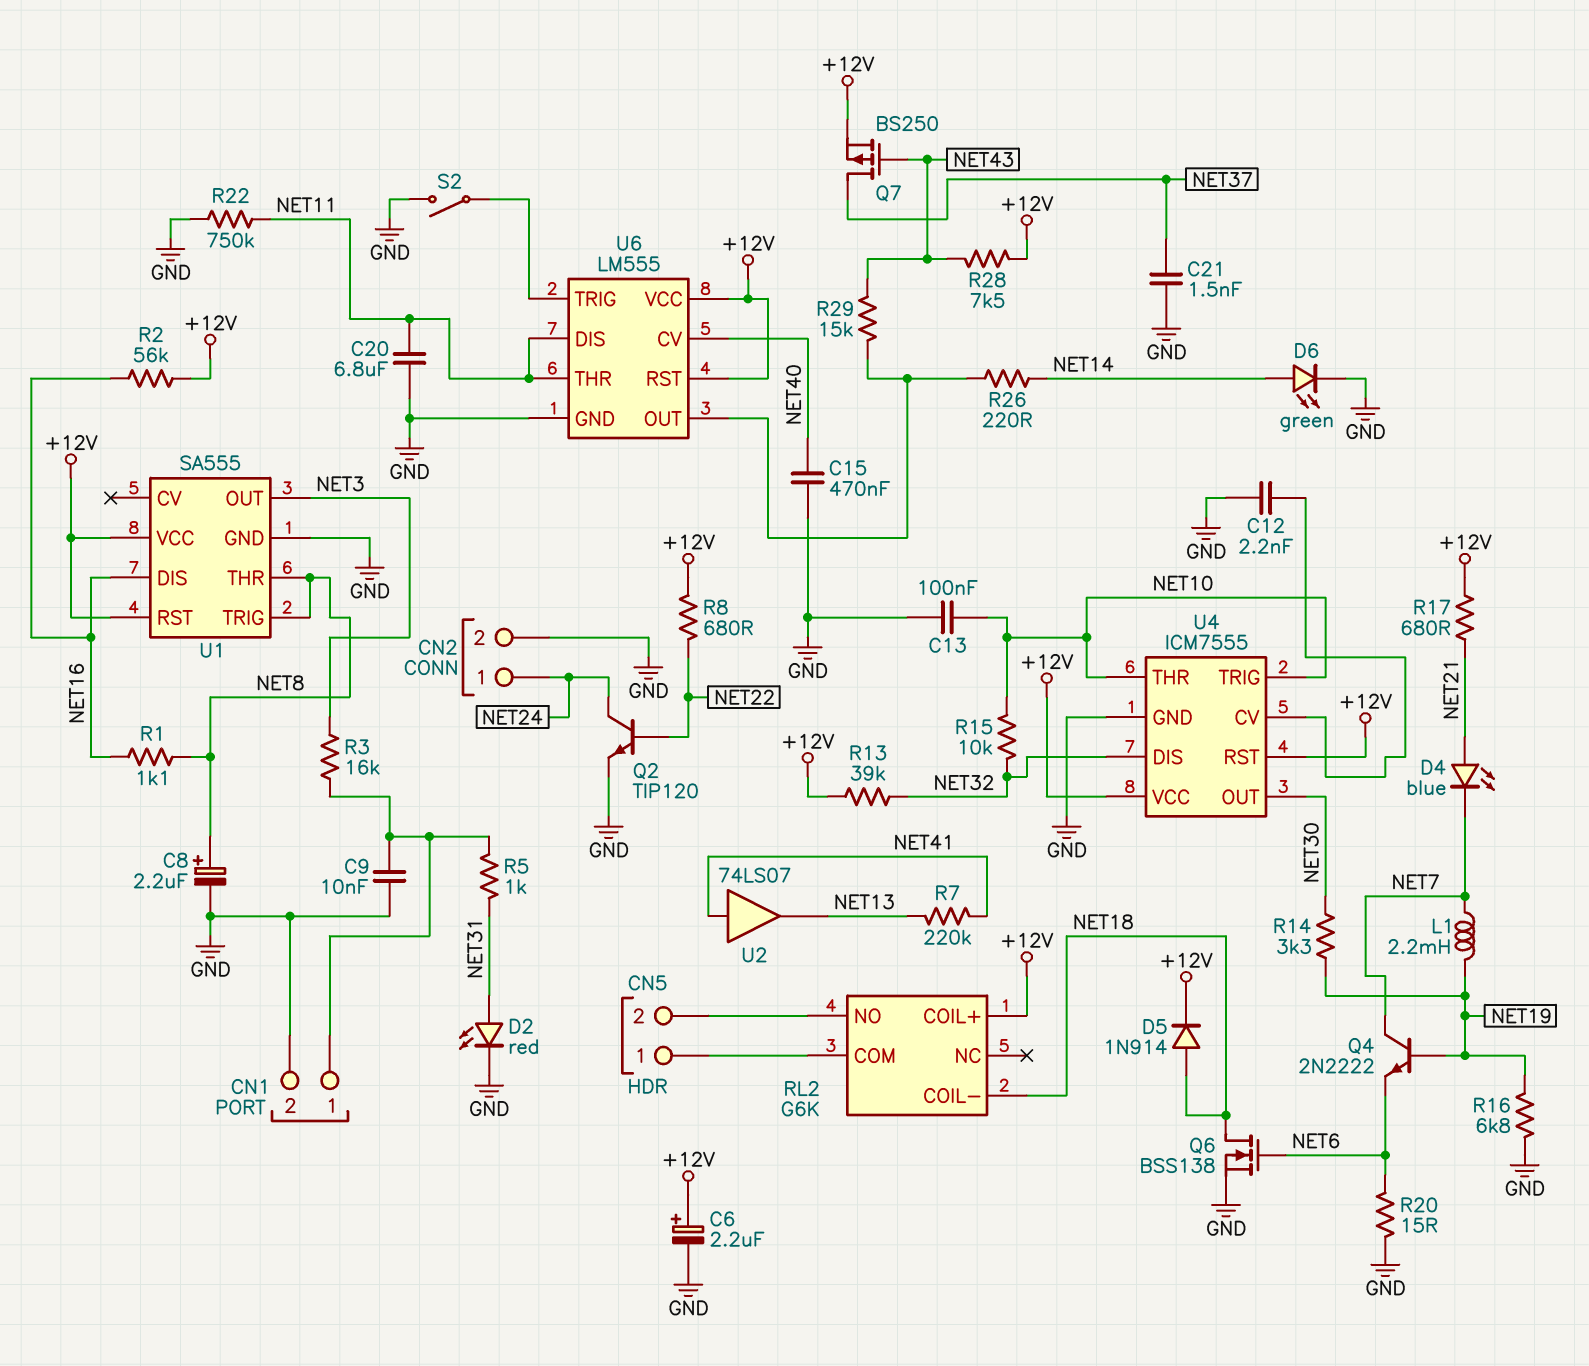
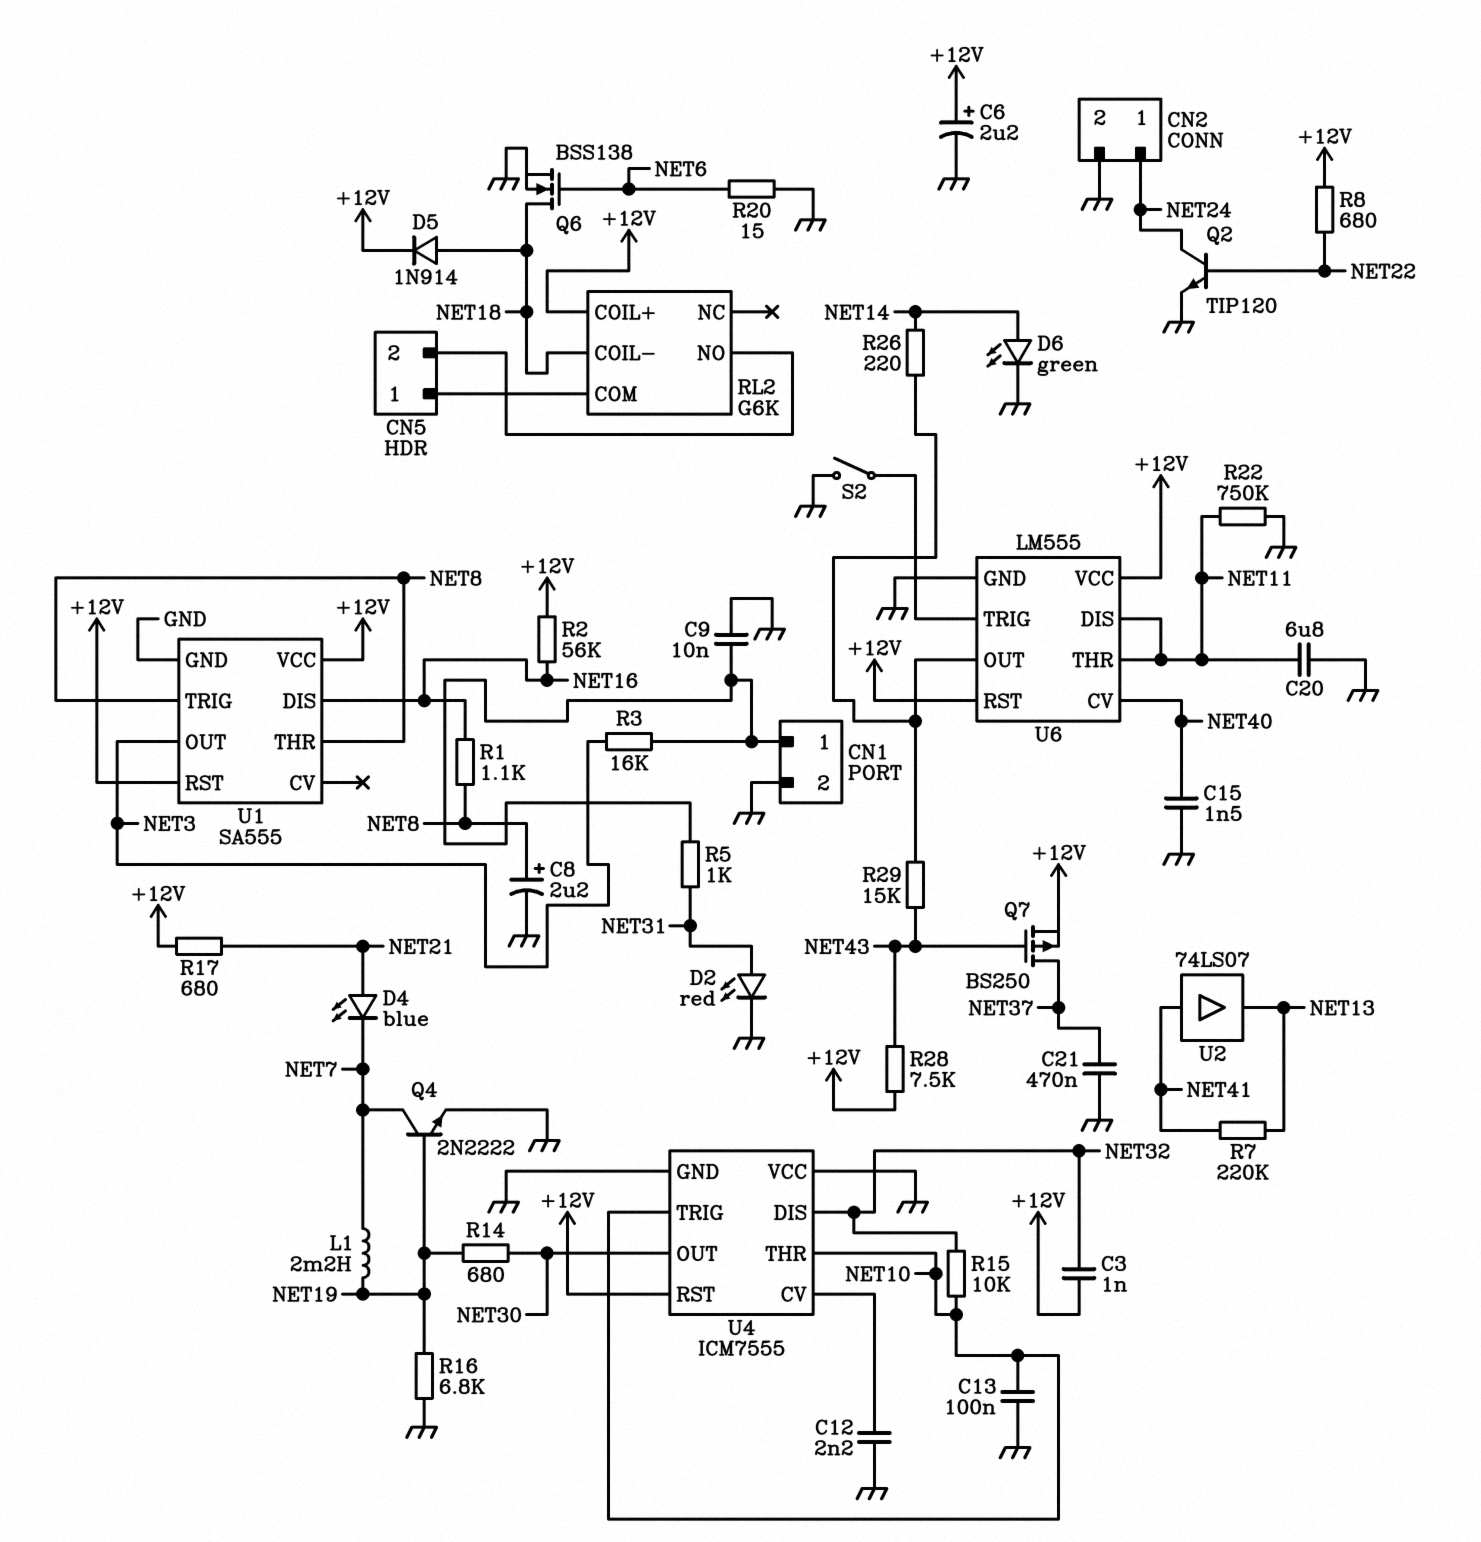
C3: none -> 1nF (+12V, NET32)
C15: 470nF (GND, NET40) -> 1.5nF (GND, NET40)
C21: 1.5nF (GND, NET37) -> 470nF (GND, NET37)
Q4: NPN 2N2222 (B NET19, C NET7, E NET6) -> NPN 2N2222 (B NET19, C NET7, E GND)
R13: 39k (+12V, NET32) -> none
R14: 3.3k (NET19, NET30) -> 680 (NET19, NET30)
U4 pin VCC: +12V -> GND

